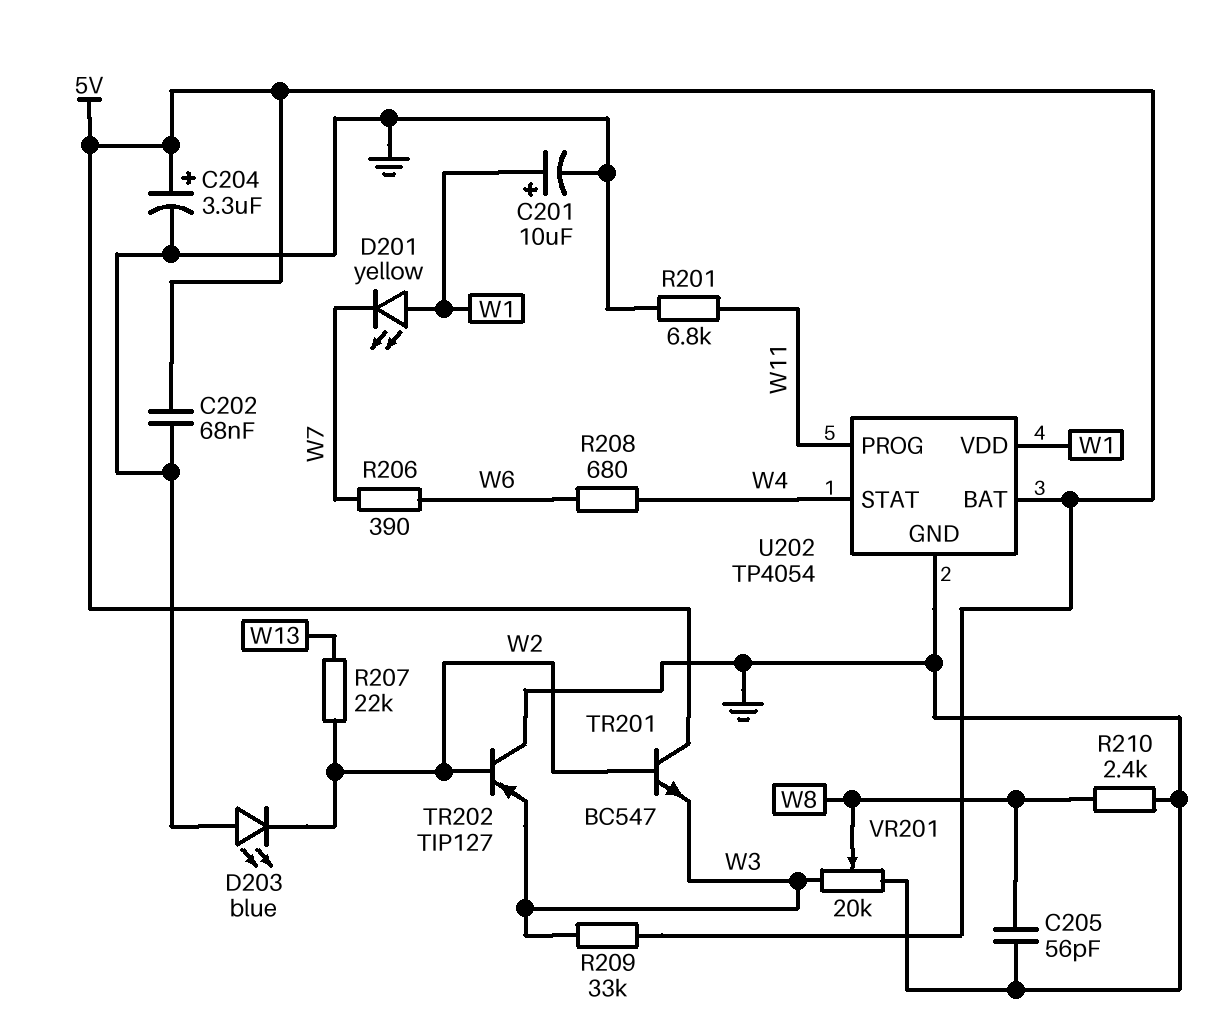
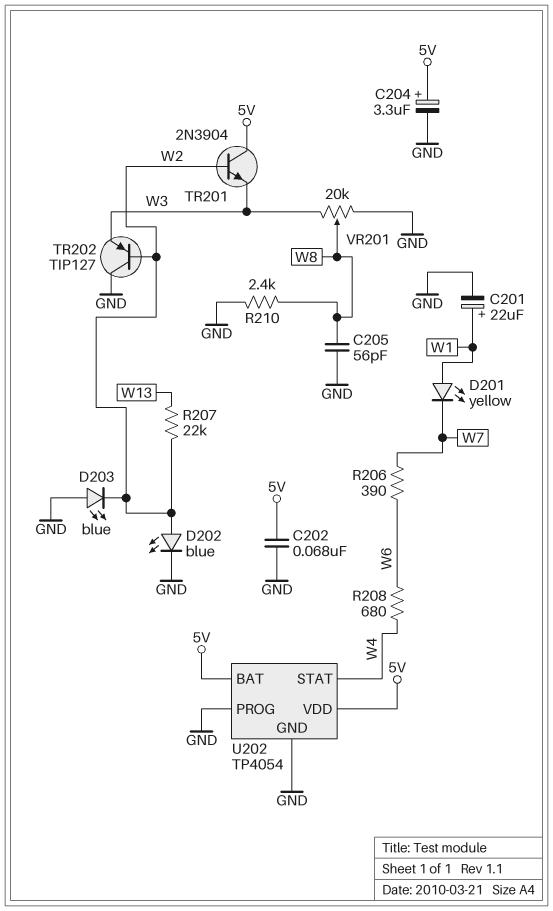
C201: 10uF (plus W1, minus GND) -> 22uF (plus W1, minus GND)
D202: none -> LED blue (A W2, K GND)
R201: 6.8k (GND, W11) -> none
R209: 33k (5V, W3) -> none
TR201: NPN BC547 (B W2, C 5V, E W3) -> NPN 2N3904 (B W2, C 5V, E W3)
U202 pin PROG: W11 -> GND
U202 pin VDD: W1 -> 5V

